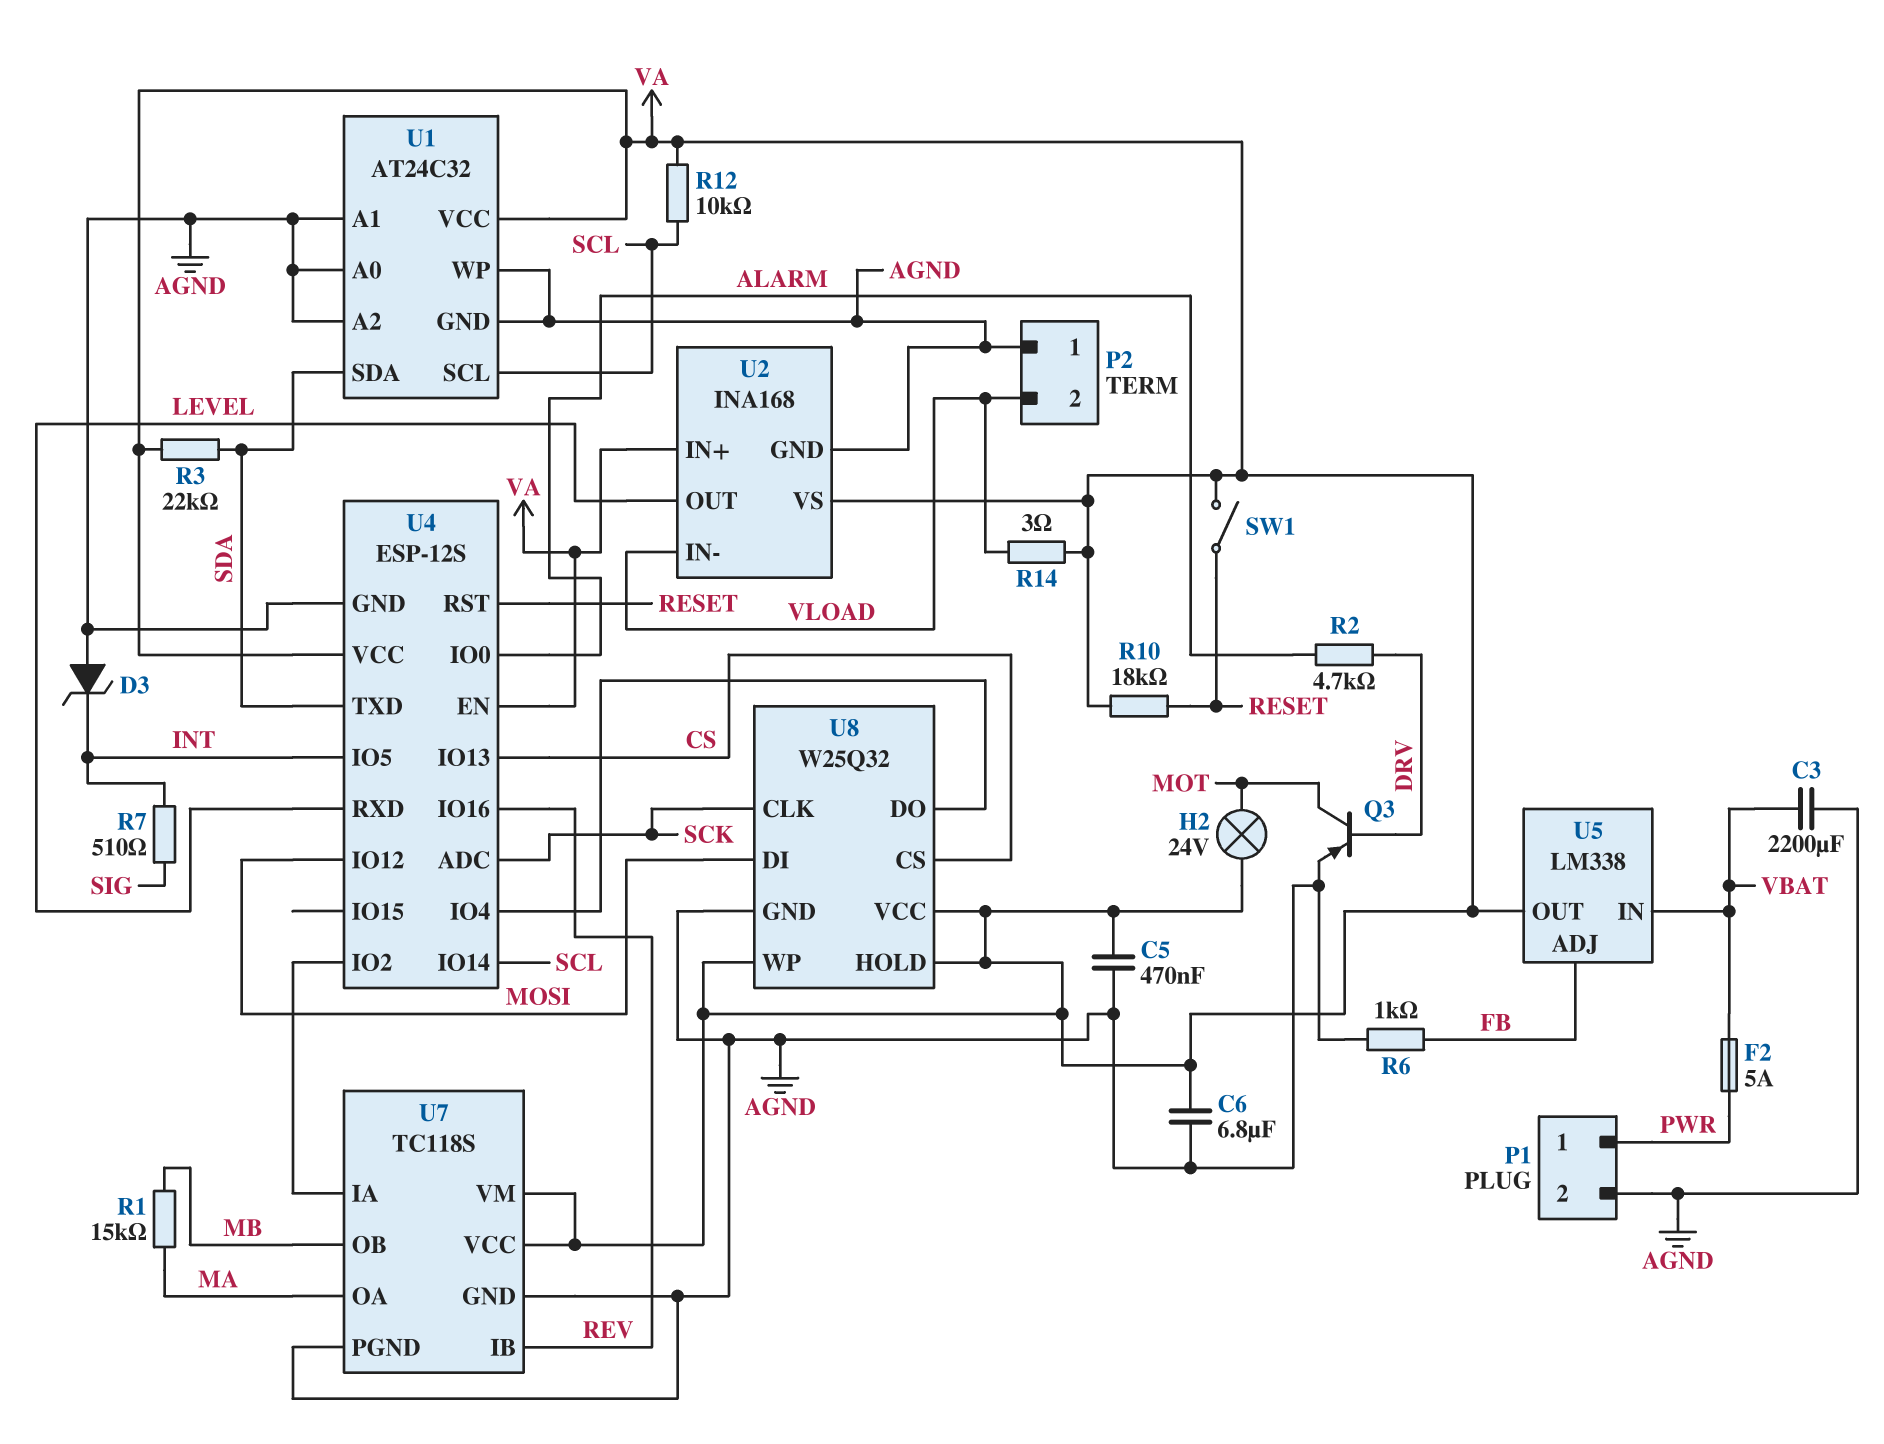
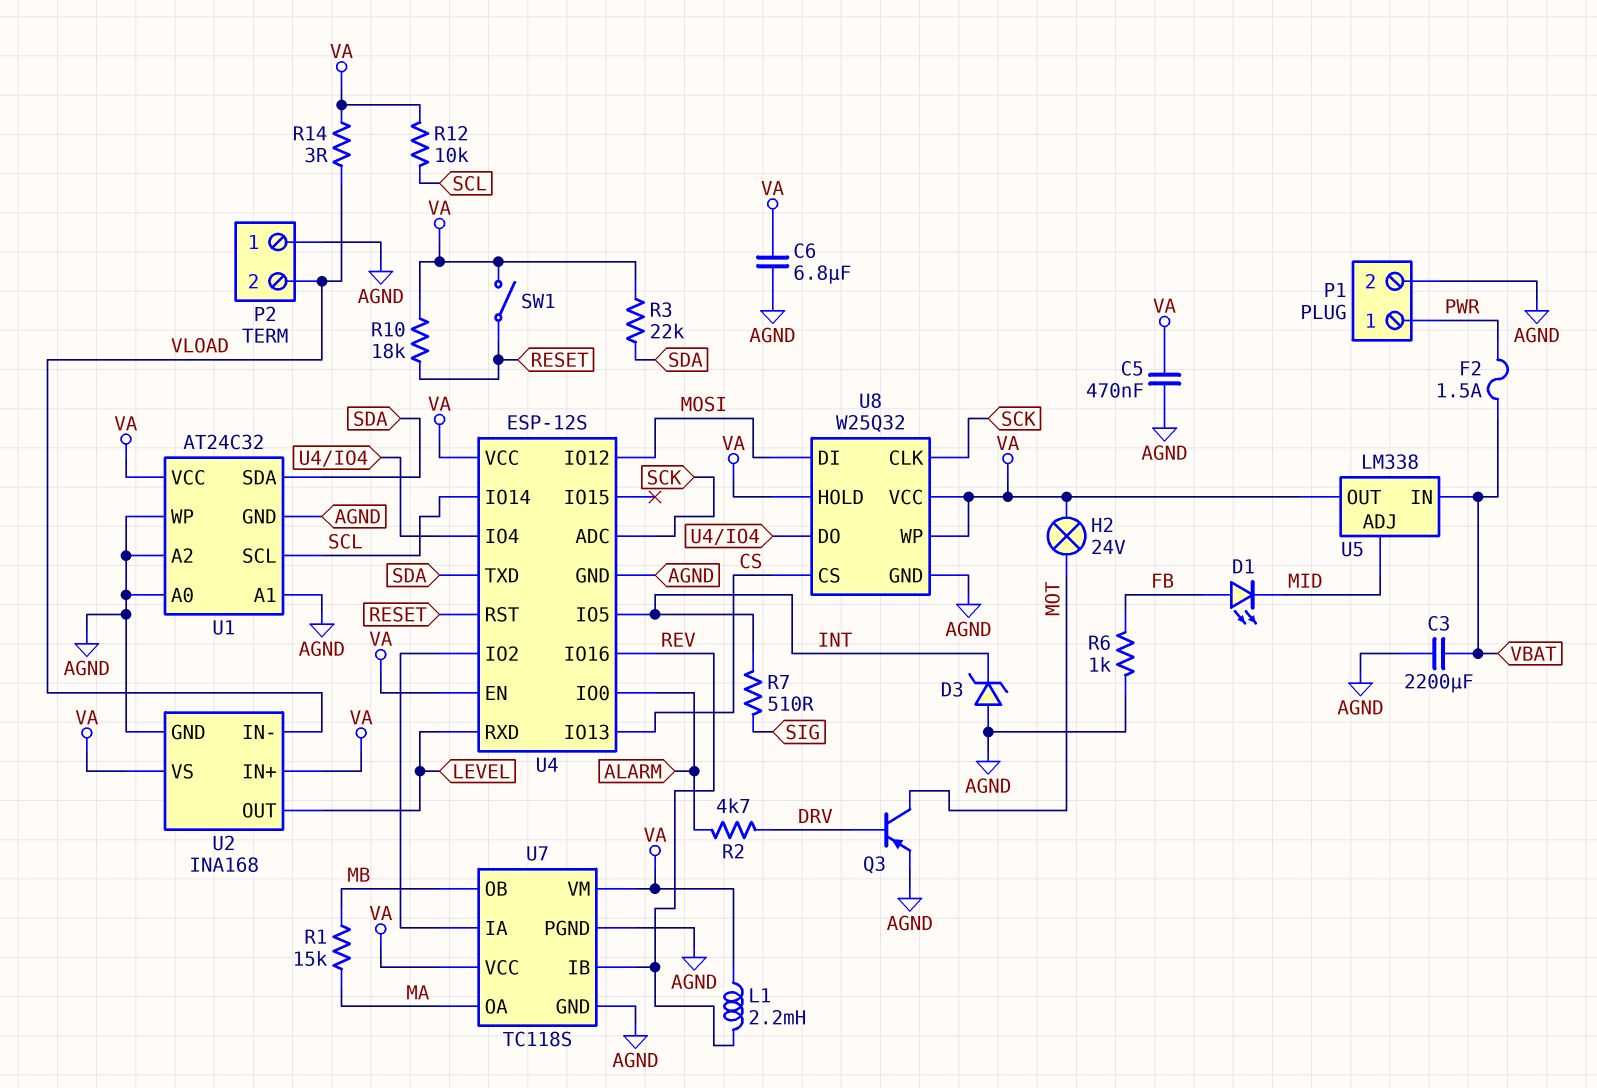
D1: none -> LED (A FB, K MID)
F2: 5A (PWR, VBAT) -> 1.5A (PWR, VBAT)
L1: none -> 2.2mH (REV, VA)
U5 pin ADJ: FB -> MID

